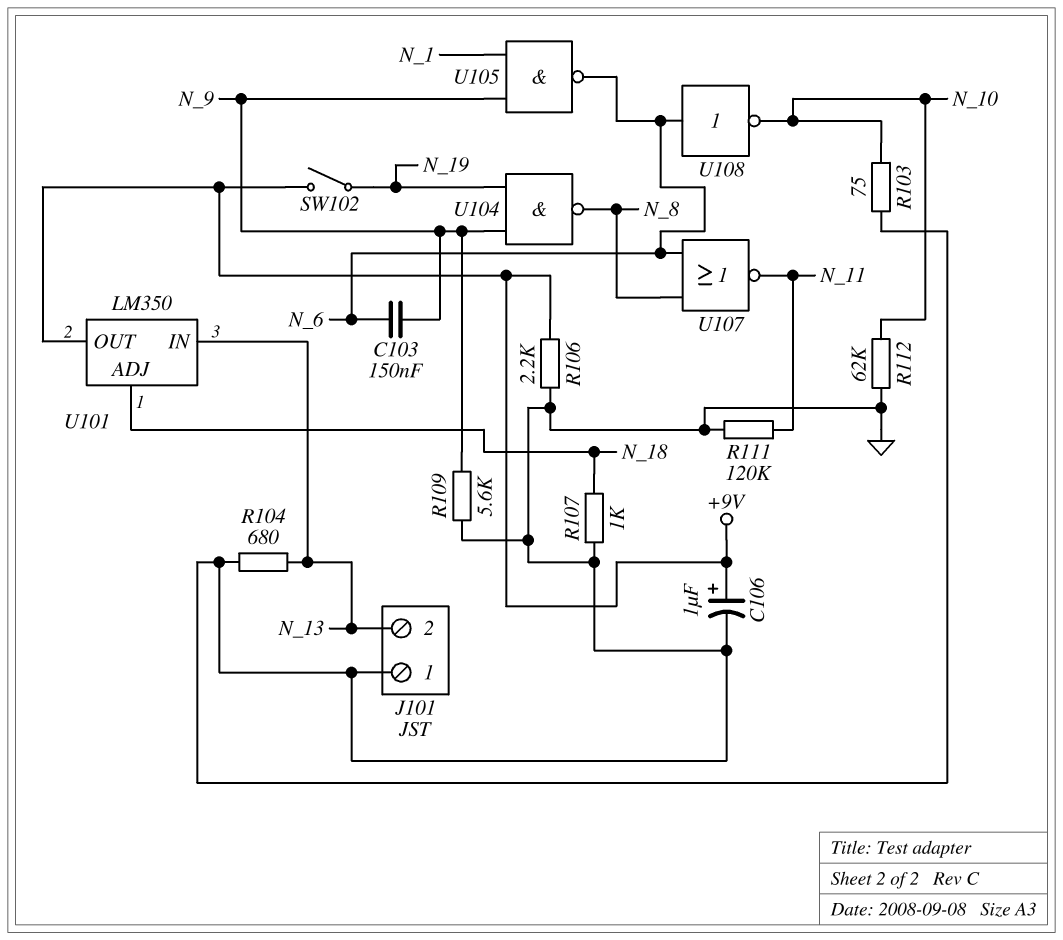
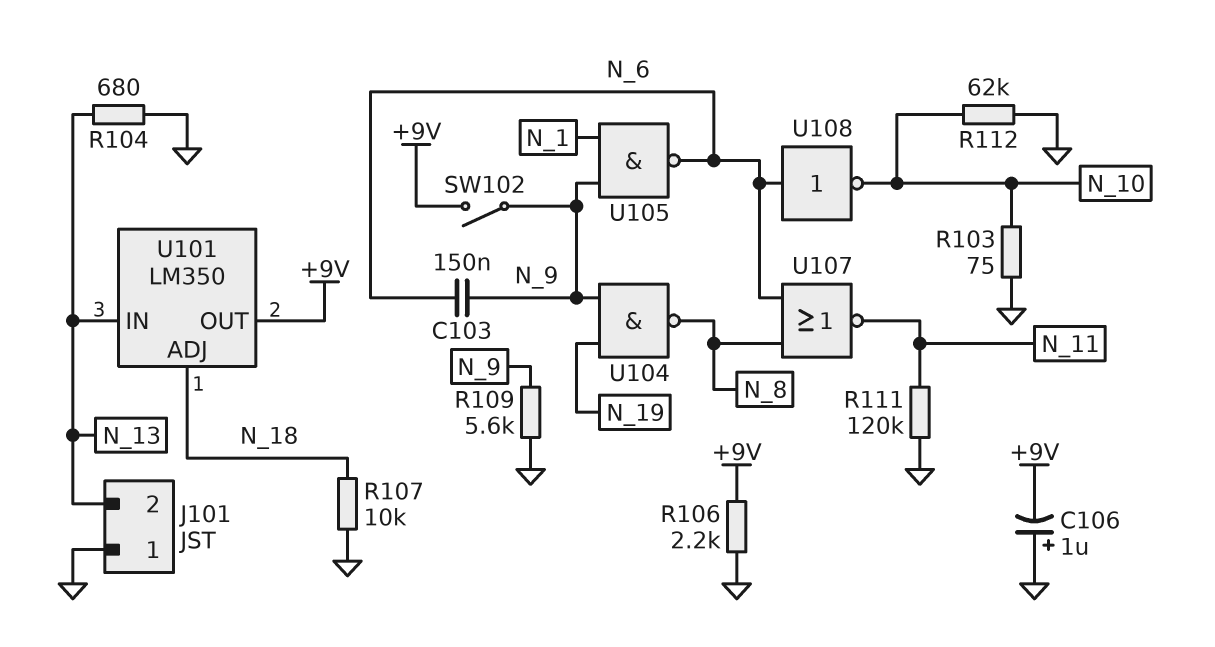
C106: 1uF (plus +9V, minus GND) -> 1uF (plus GND, minus +9V)
R107: 1k (GND, N_18) -> 10k (GND, N_18)
SW102: switch (+9V, N_19) -> switch (+9V, N_9)

